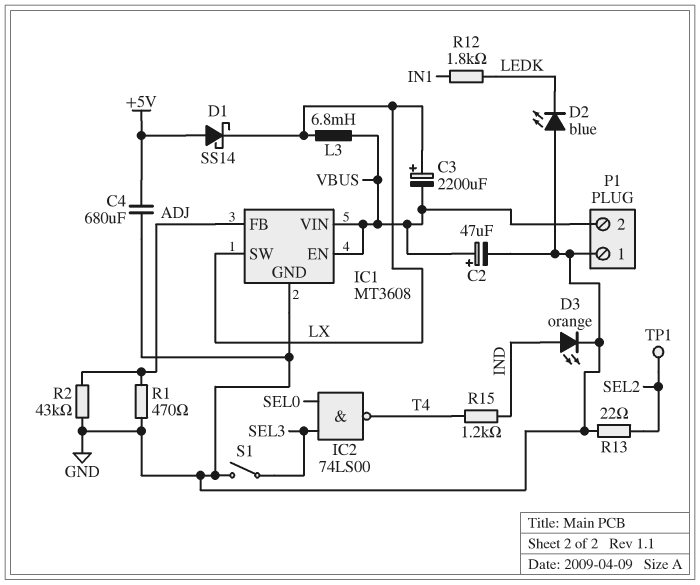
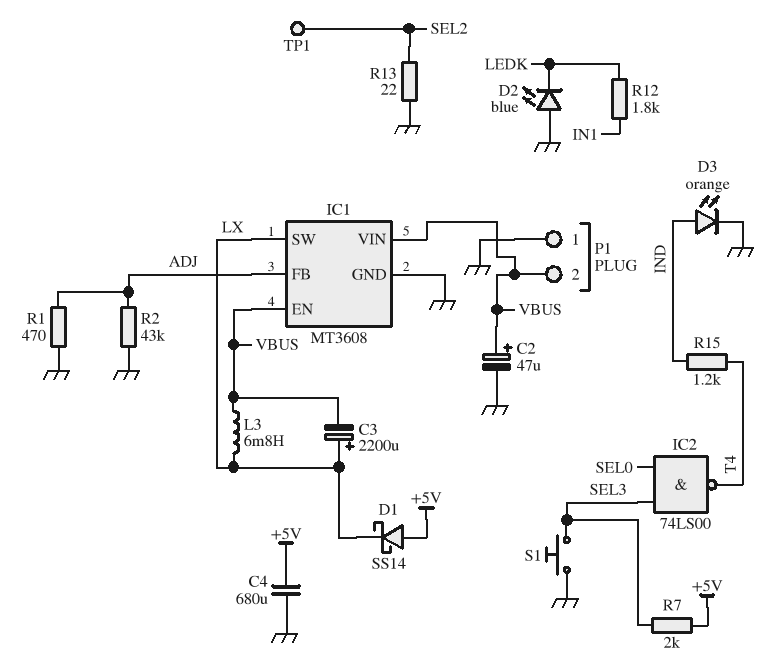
R7: none -> 2k (+5V, SEL3)
S1: switch (GND, SEL3) -> button (GND, SEL3)

